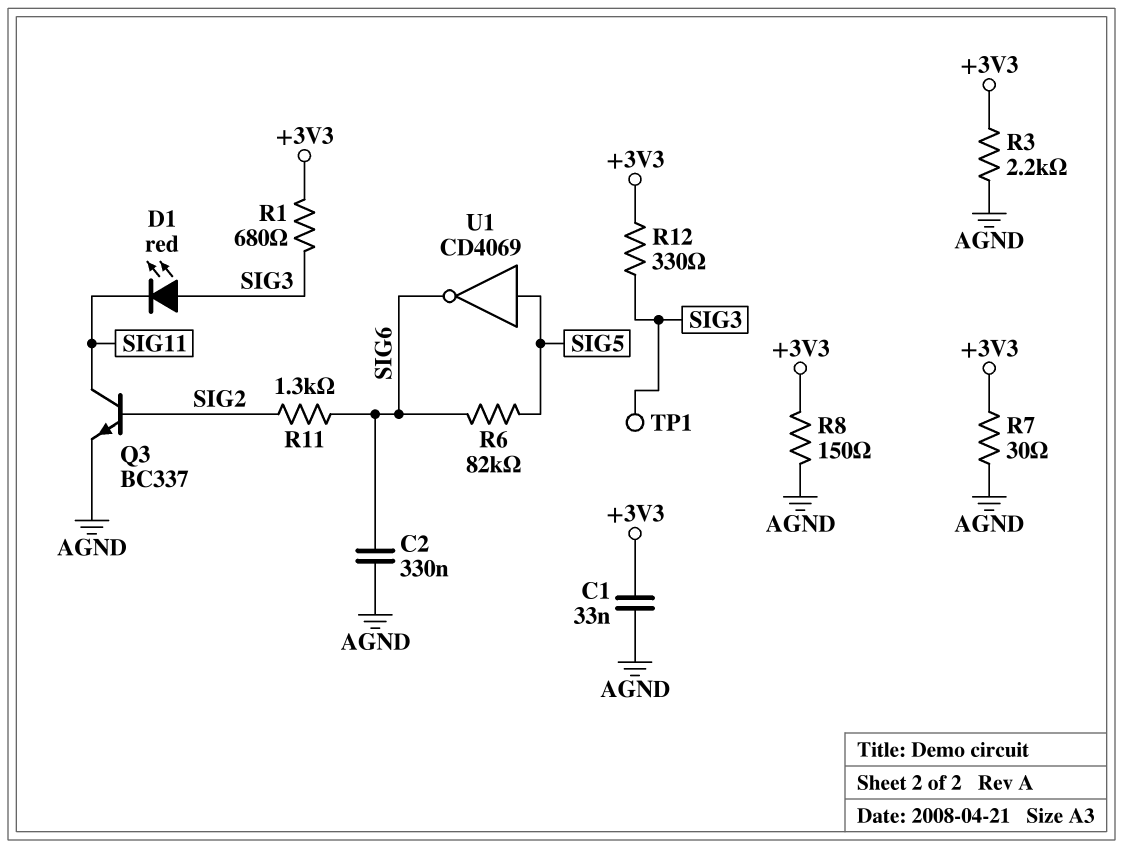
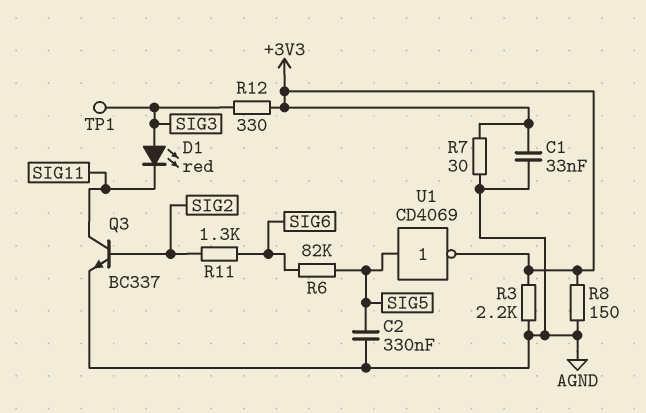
C2: 330nF (AGND, SIG6) -> 330nF (AGND, SIG5)
R1: 680 (+3V3, SIG3) -> none
U1: NOT CD4069 (in SIG5, out SIG6) -> NOT CD4069 (in SIG5, out +3V3)

